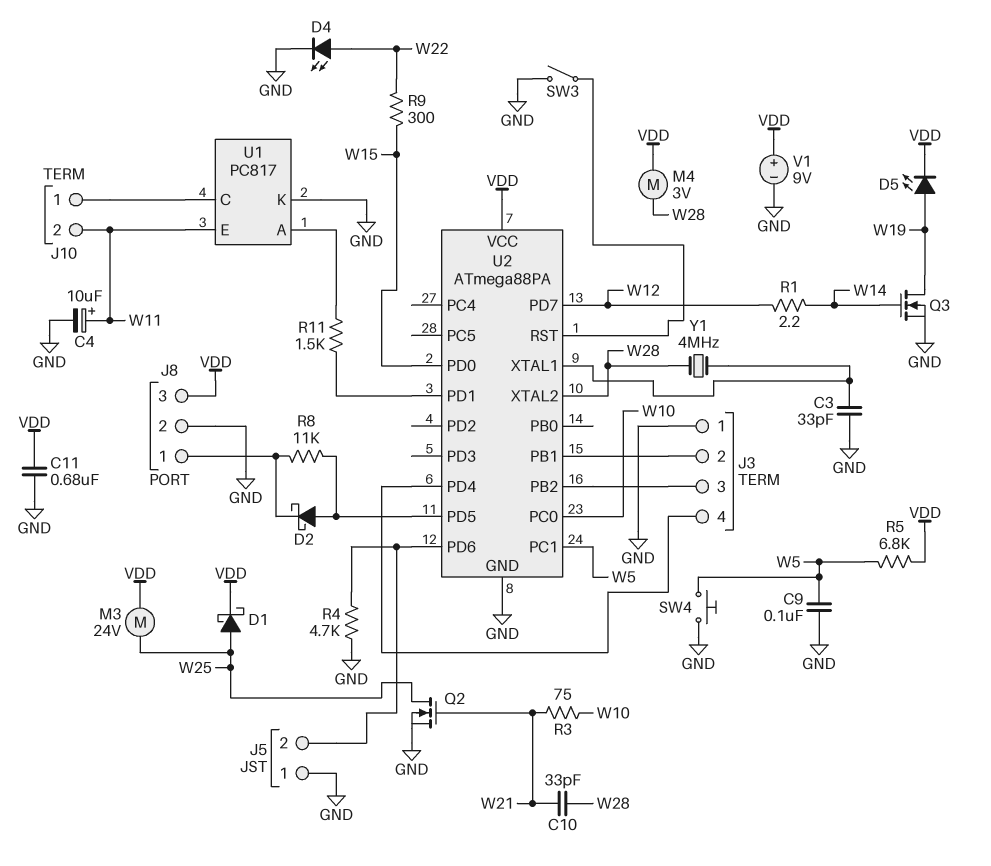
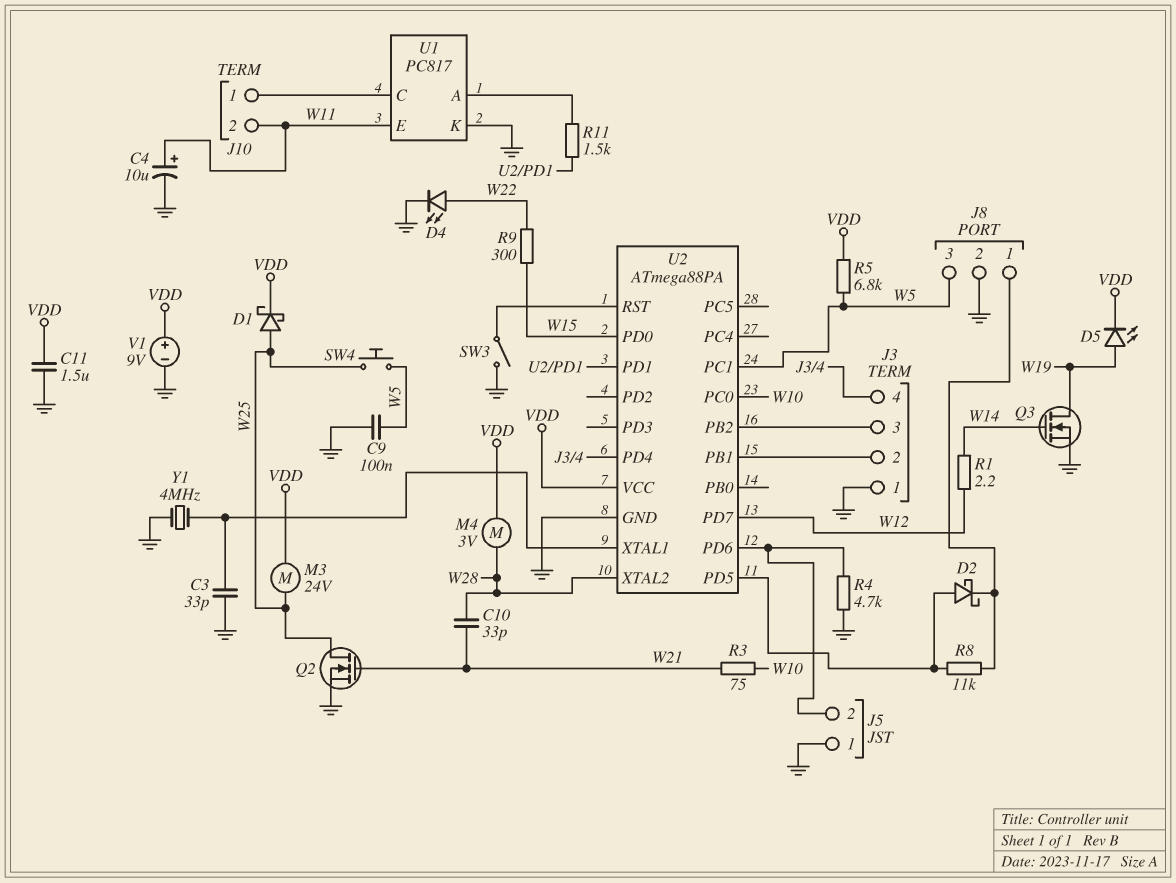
C11: 680nF (GND, VDD) -> 1.5uF (GND, VDD)
J8 pin 3: VDD -> W5
SW4: button (GND, W5) -> button (W5, W25)
Y1: 4MHz (U2/XTAL1, W28) -> 4MHz (GND, U2/XTAL1)

